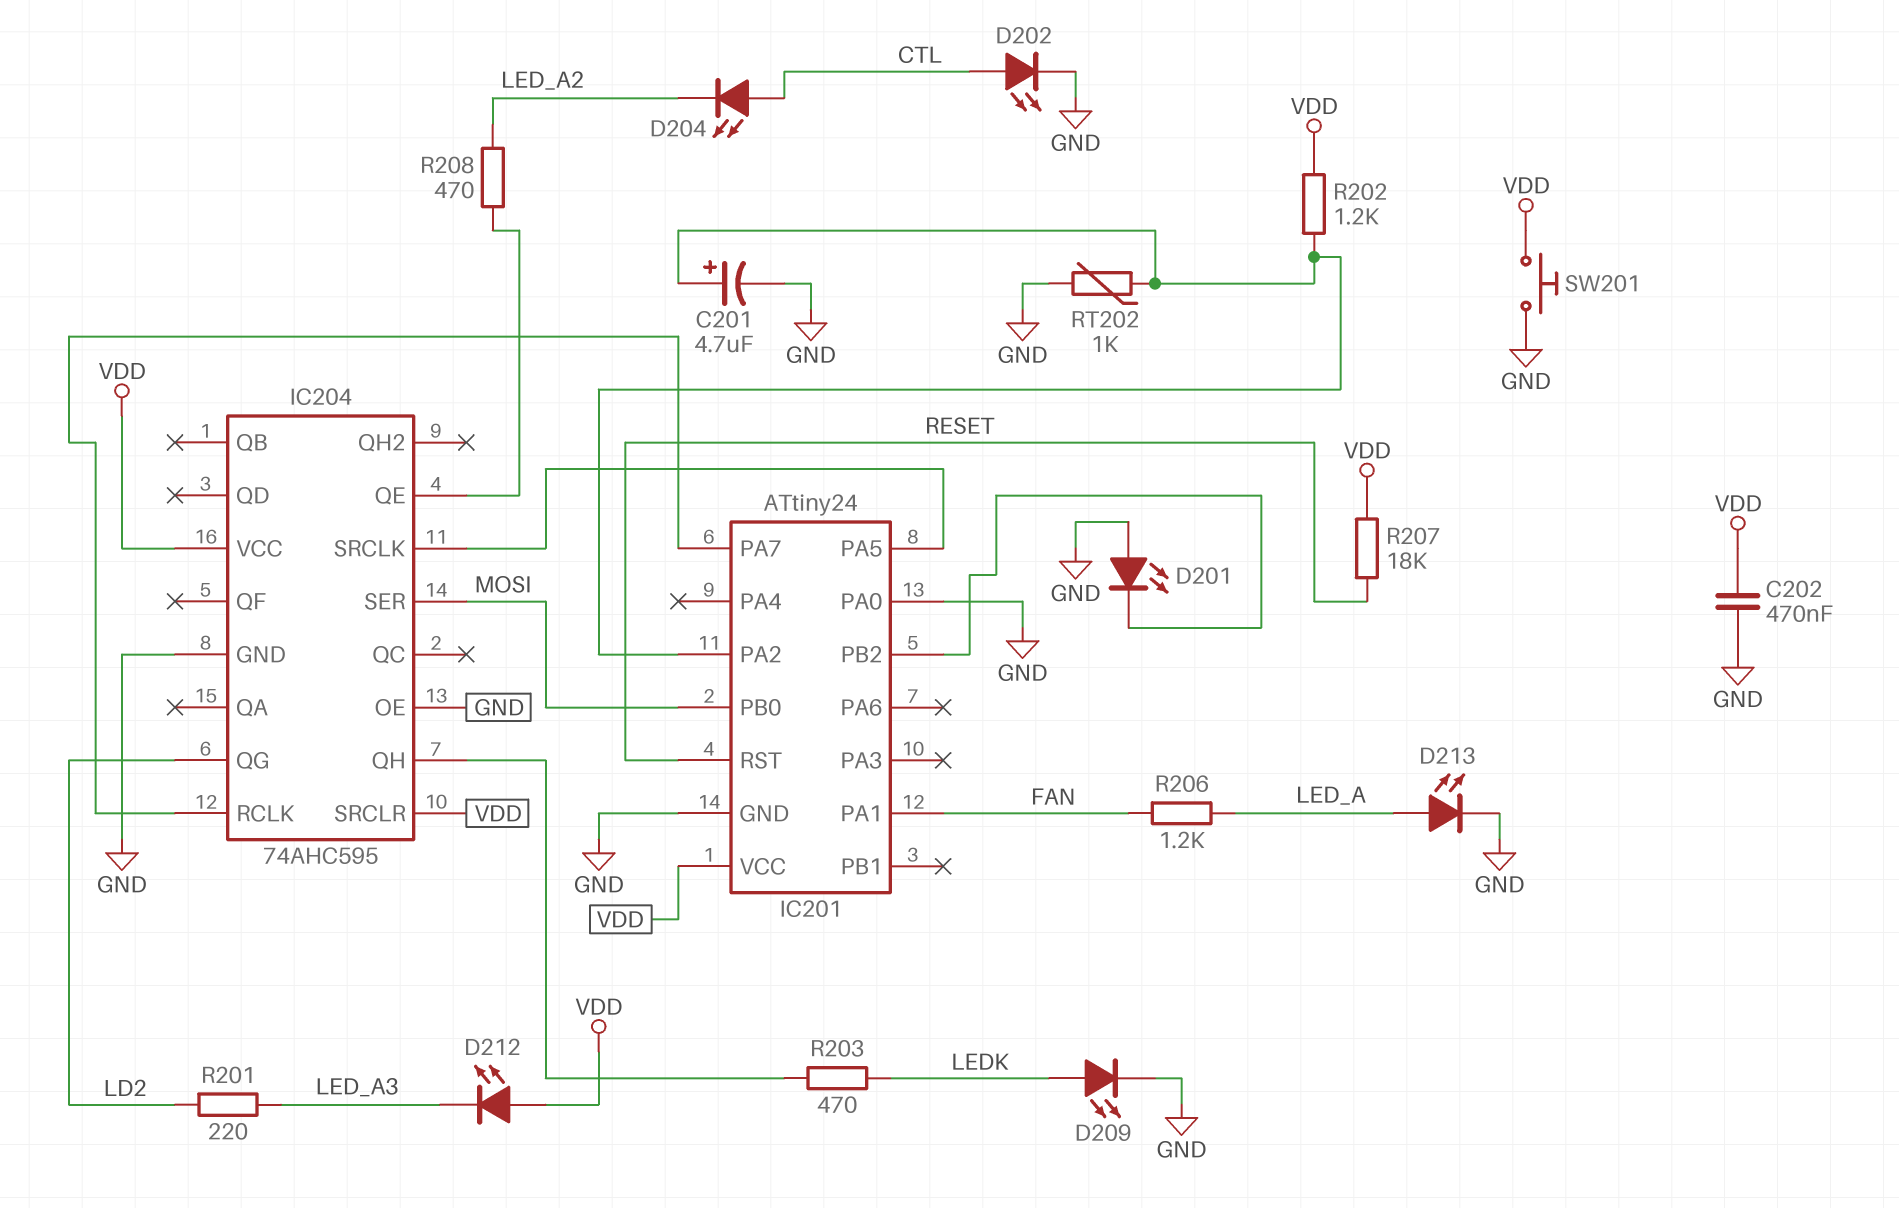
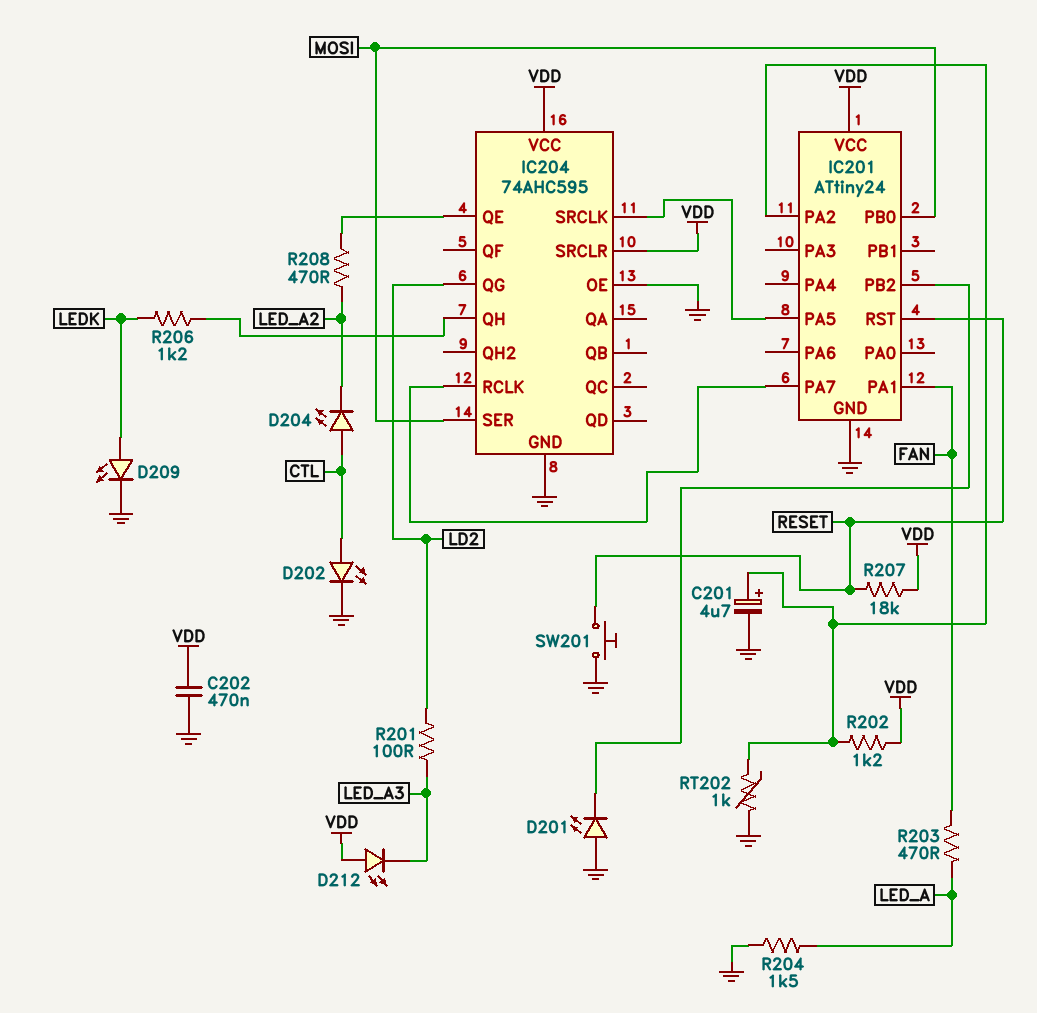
D213: LED (A LED_A, K GND) -> none
IC201 pin PA0: GND -> none
R201: 220 (LD2, LED_A3) -> 100 (LD2, LED_A3)
R203: 470 (IC204/QH, LEDK) -> 470 (FAN, LED_A)
R204: none -> 1.5k (GND, LED_A)
R206: 1.2k (FAN, LED_A) -> 1.2k (IC204/QH, LEDK)
SW201: button (GND, VDD) -> button (GND, RESET)

